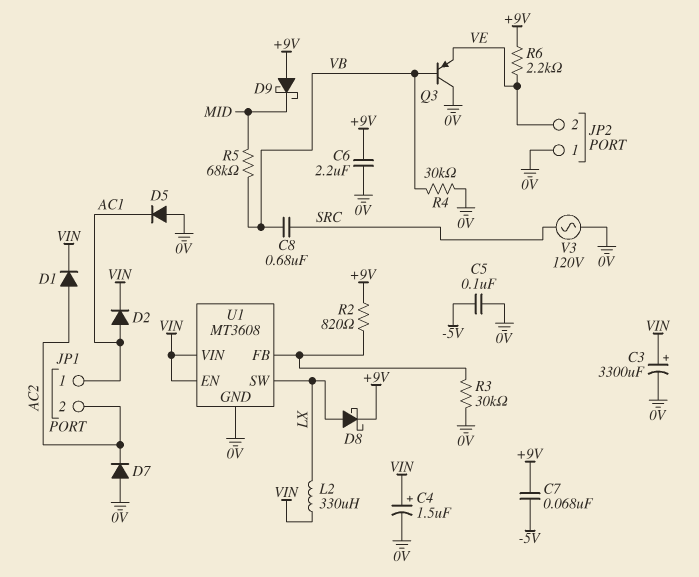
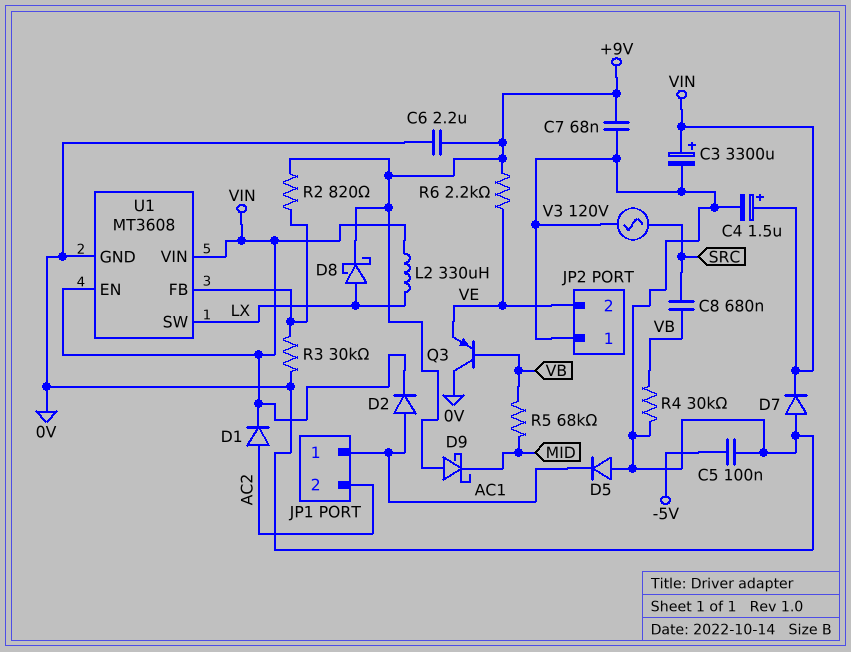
C7: 68nF (+9V, -5V) -> 68nF (+9V, 0V)
D7: diode (A 0V, K AC2) -> diode (A 0V, K VIN)

